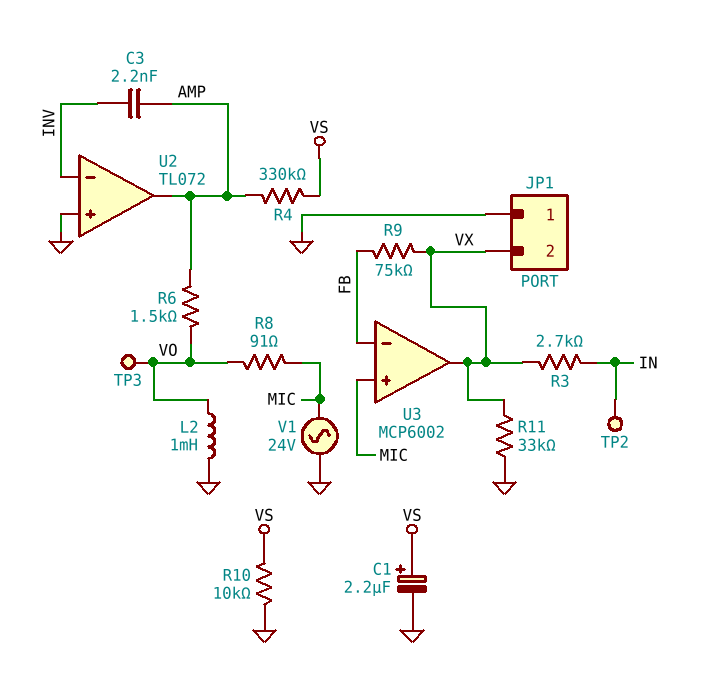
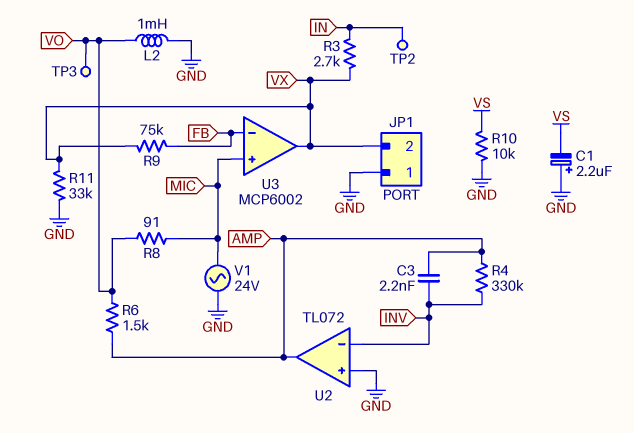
C1: 2.2uF (plus VS, minus GND) -> 2.2uF (plus GND, minus VS)
R4: 330k (AMP, VS) -> 330k (AMP, INV)

